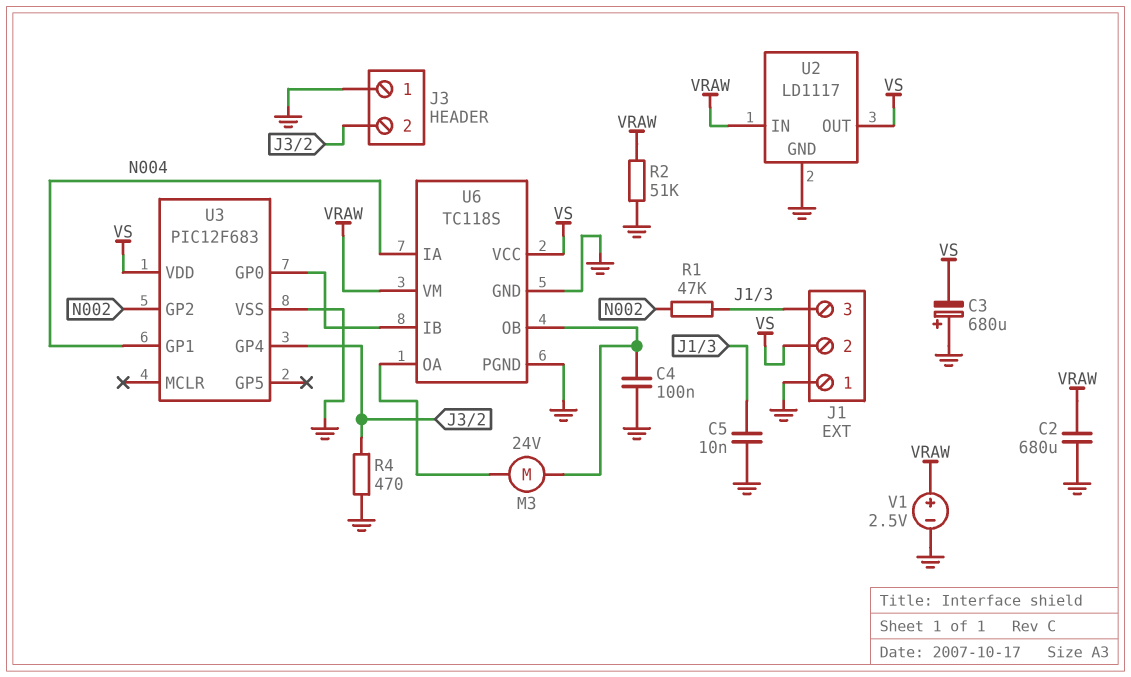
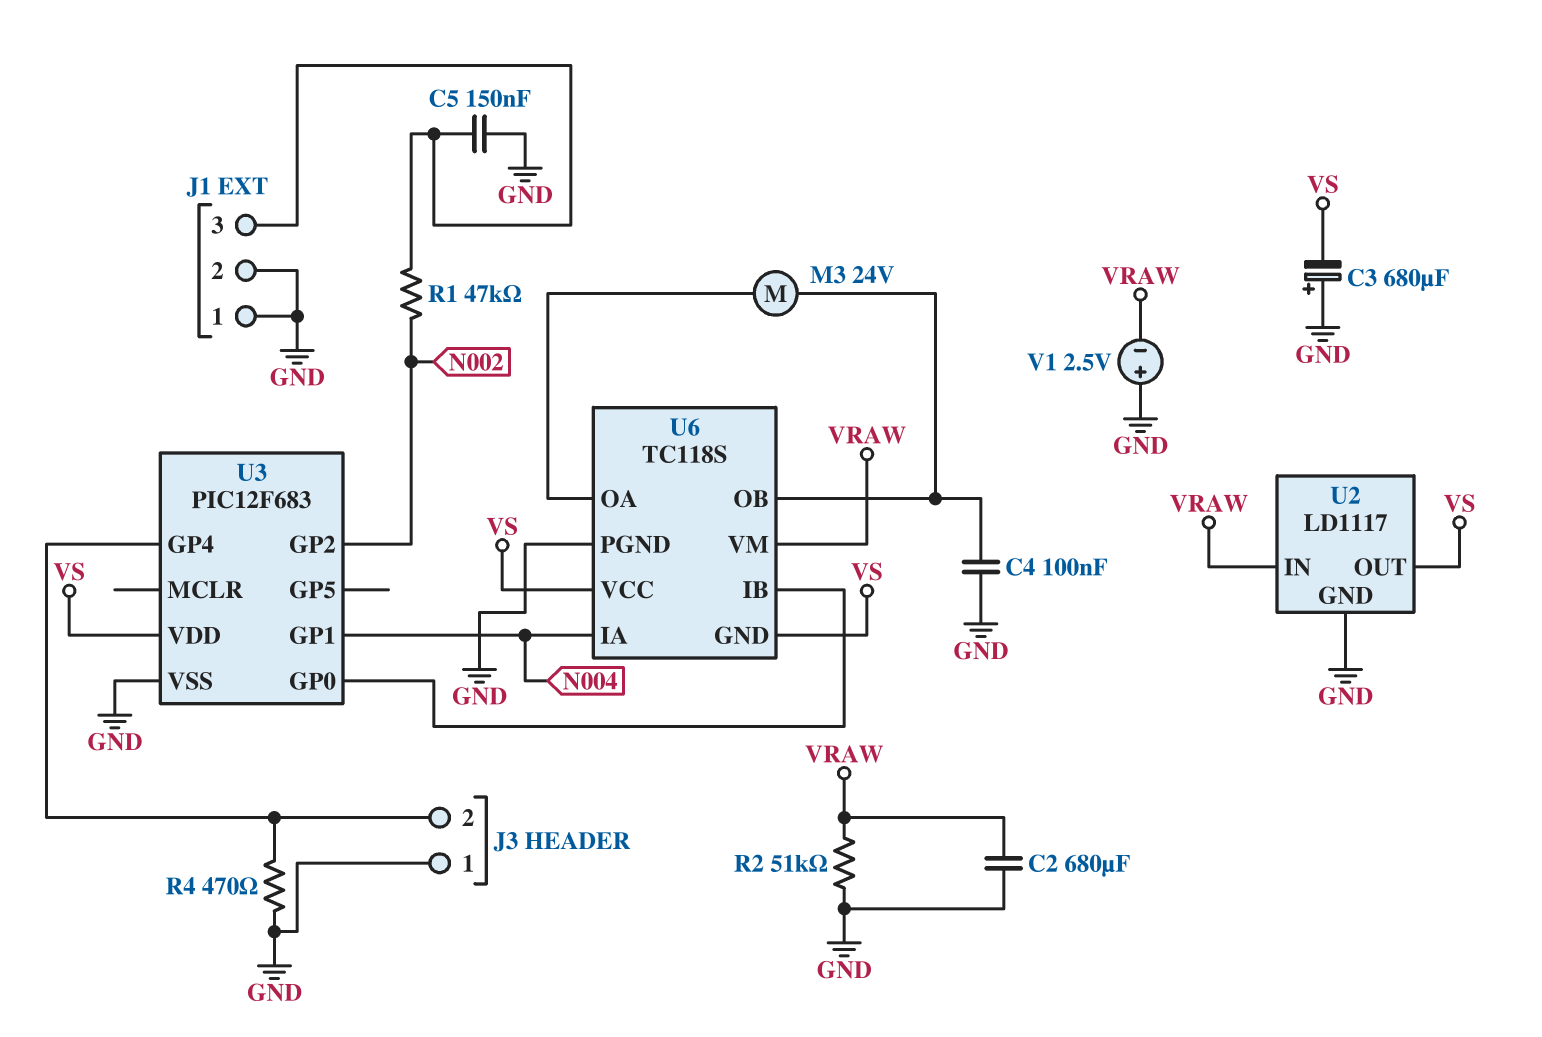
C5: 10nF (GND, J1/3) -> 150nF (GND, J1/3)
J1 pin 2: VS -> GND
U6 pin GND: GND -> VS
V1: 2.5V (plus VRAW, minus GND) -> 2.5V (plus GND, minus VRAW)

